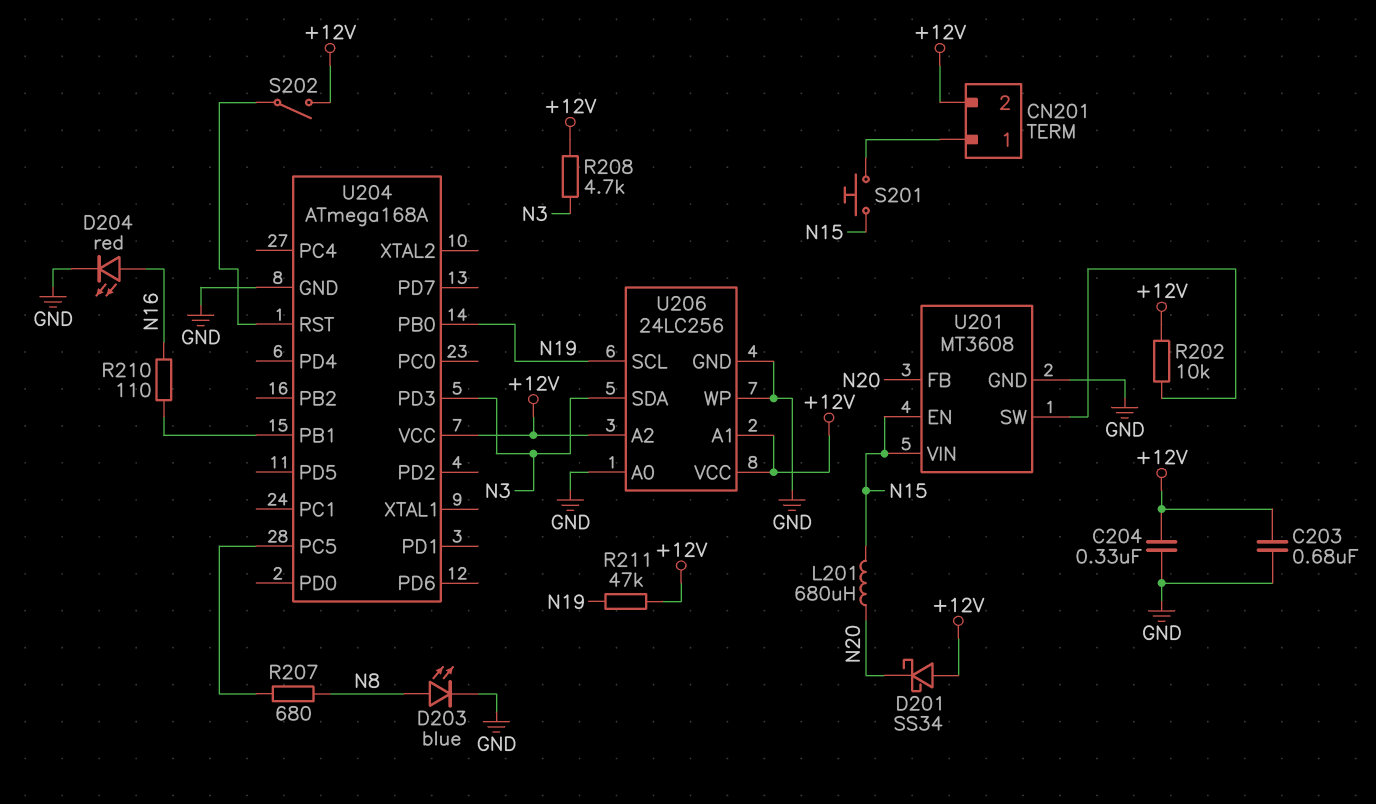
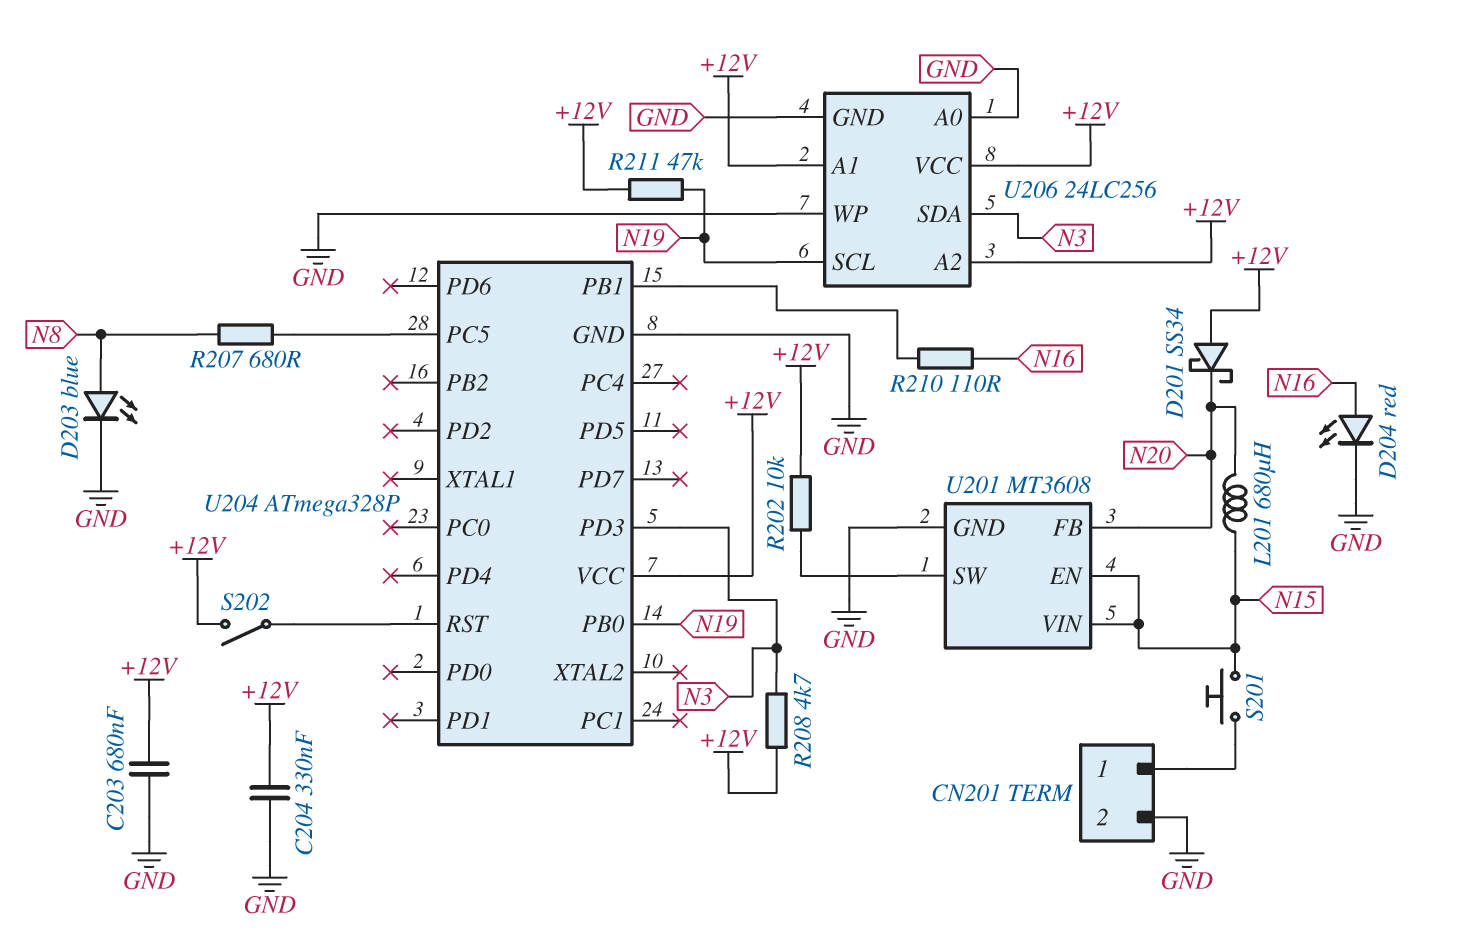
CN201 pin 2: +12V -> GND
U204: ATmega168A -> ATmega328P

